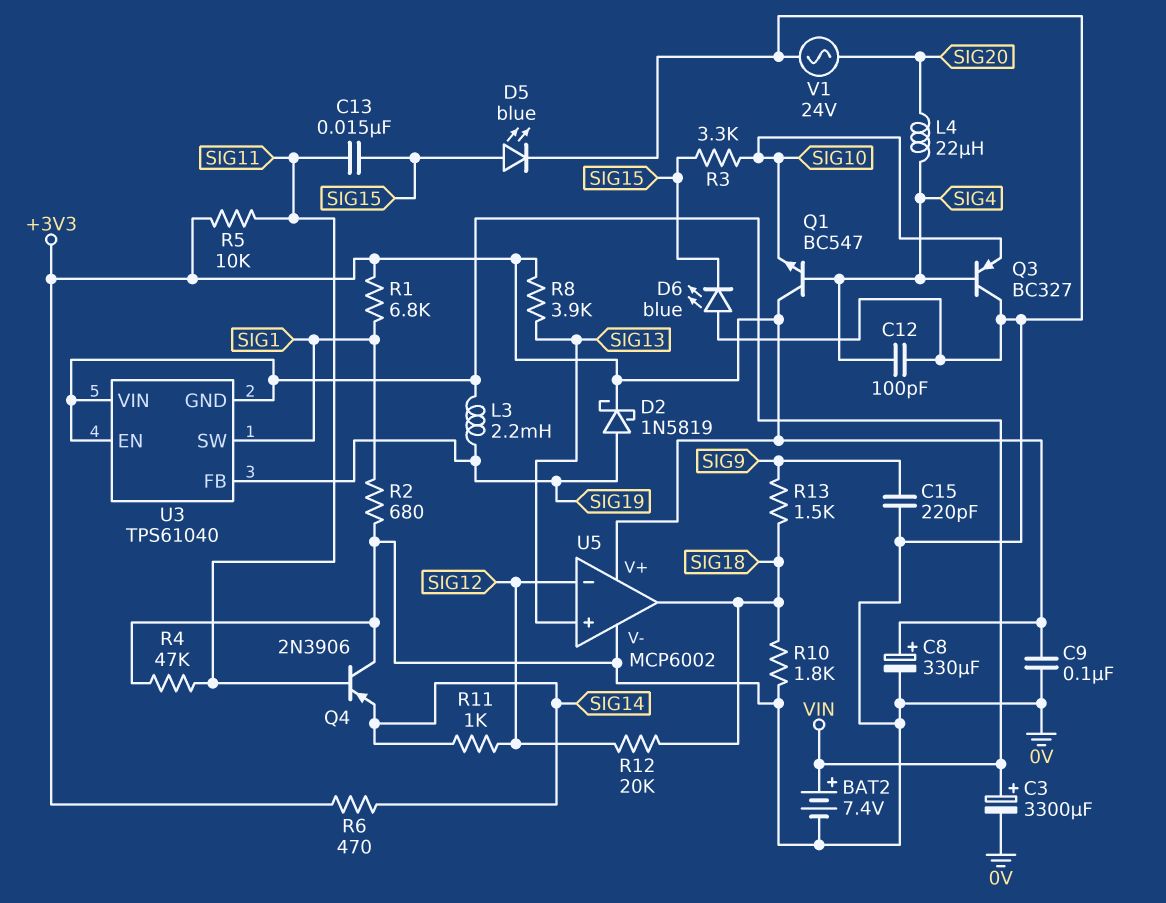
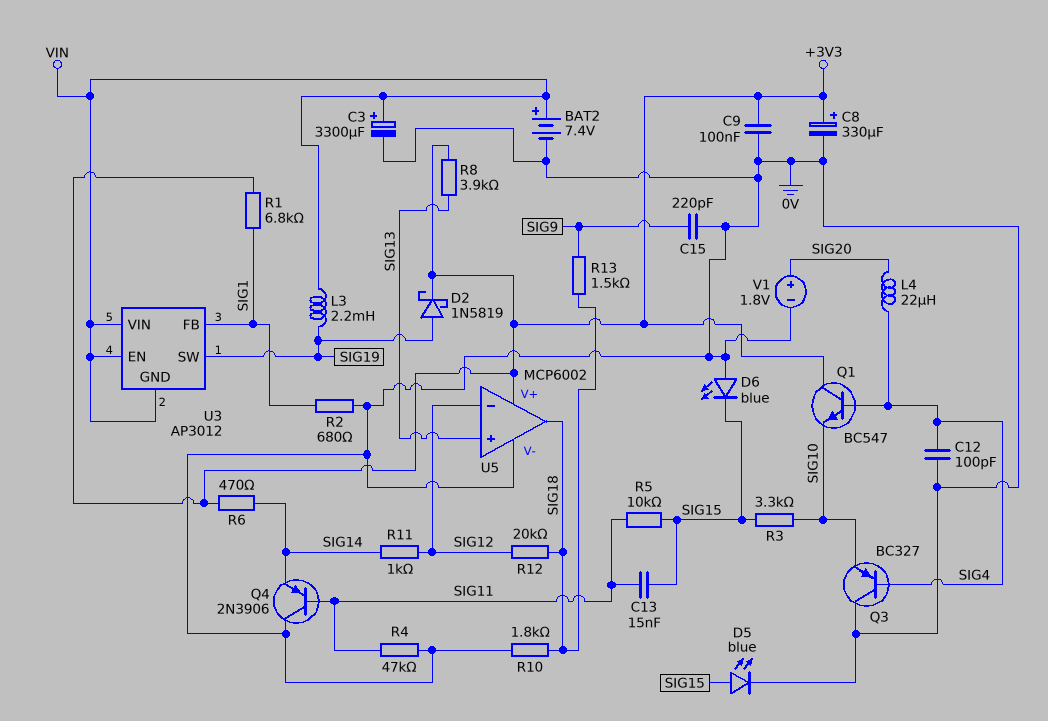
R5: 10k (+3V3, SIG11) -> 10k (SIG11, SIG15)
U3: TPS61040 -> AP3012
U3 pin FB: SIG19 -> SIG1
U3 pin SW: SIG1 -> SIG19
V1: AC 24V (0V, SIG20) -> 1.8V (plus SIG20, minus 0V)

